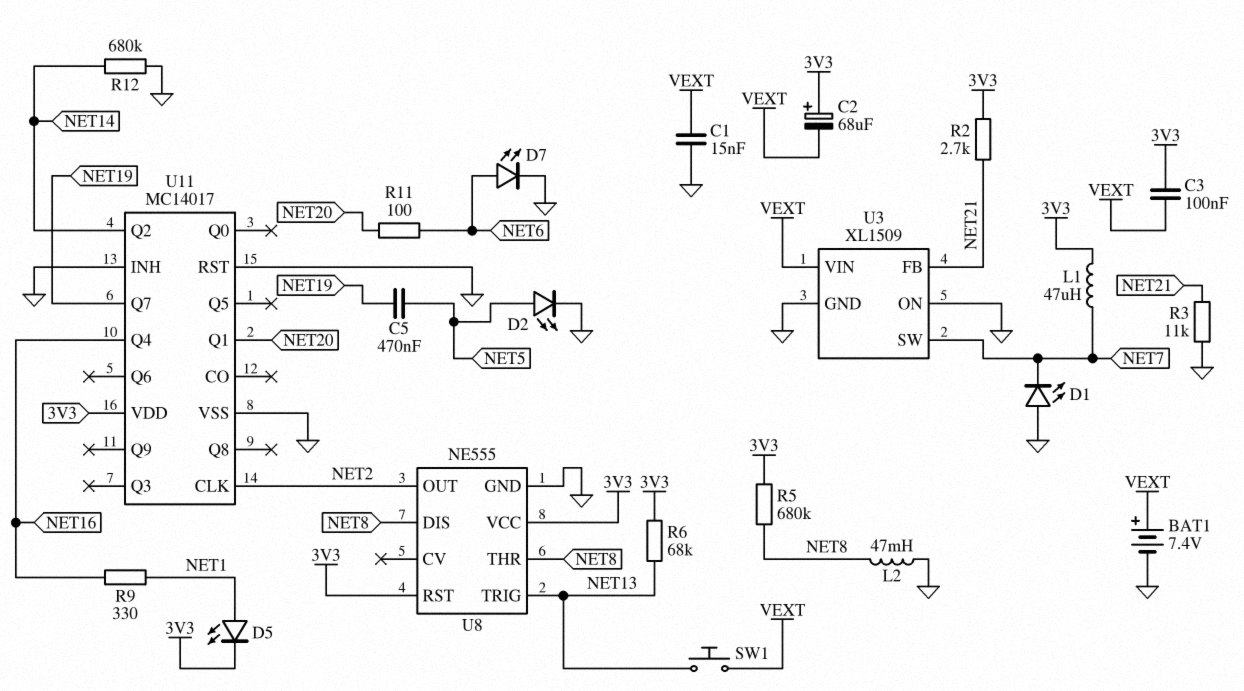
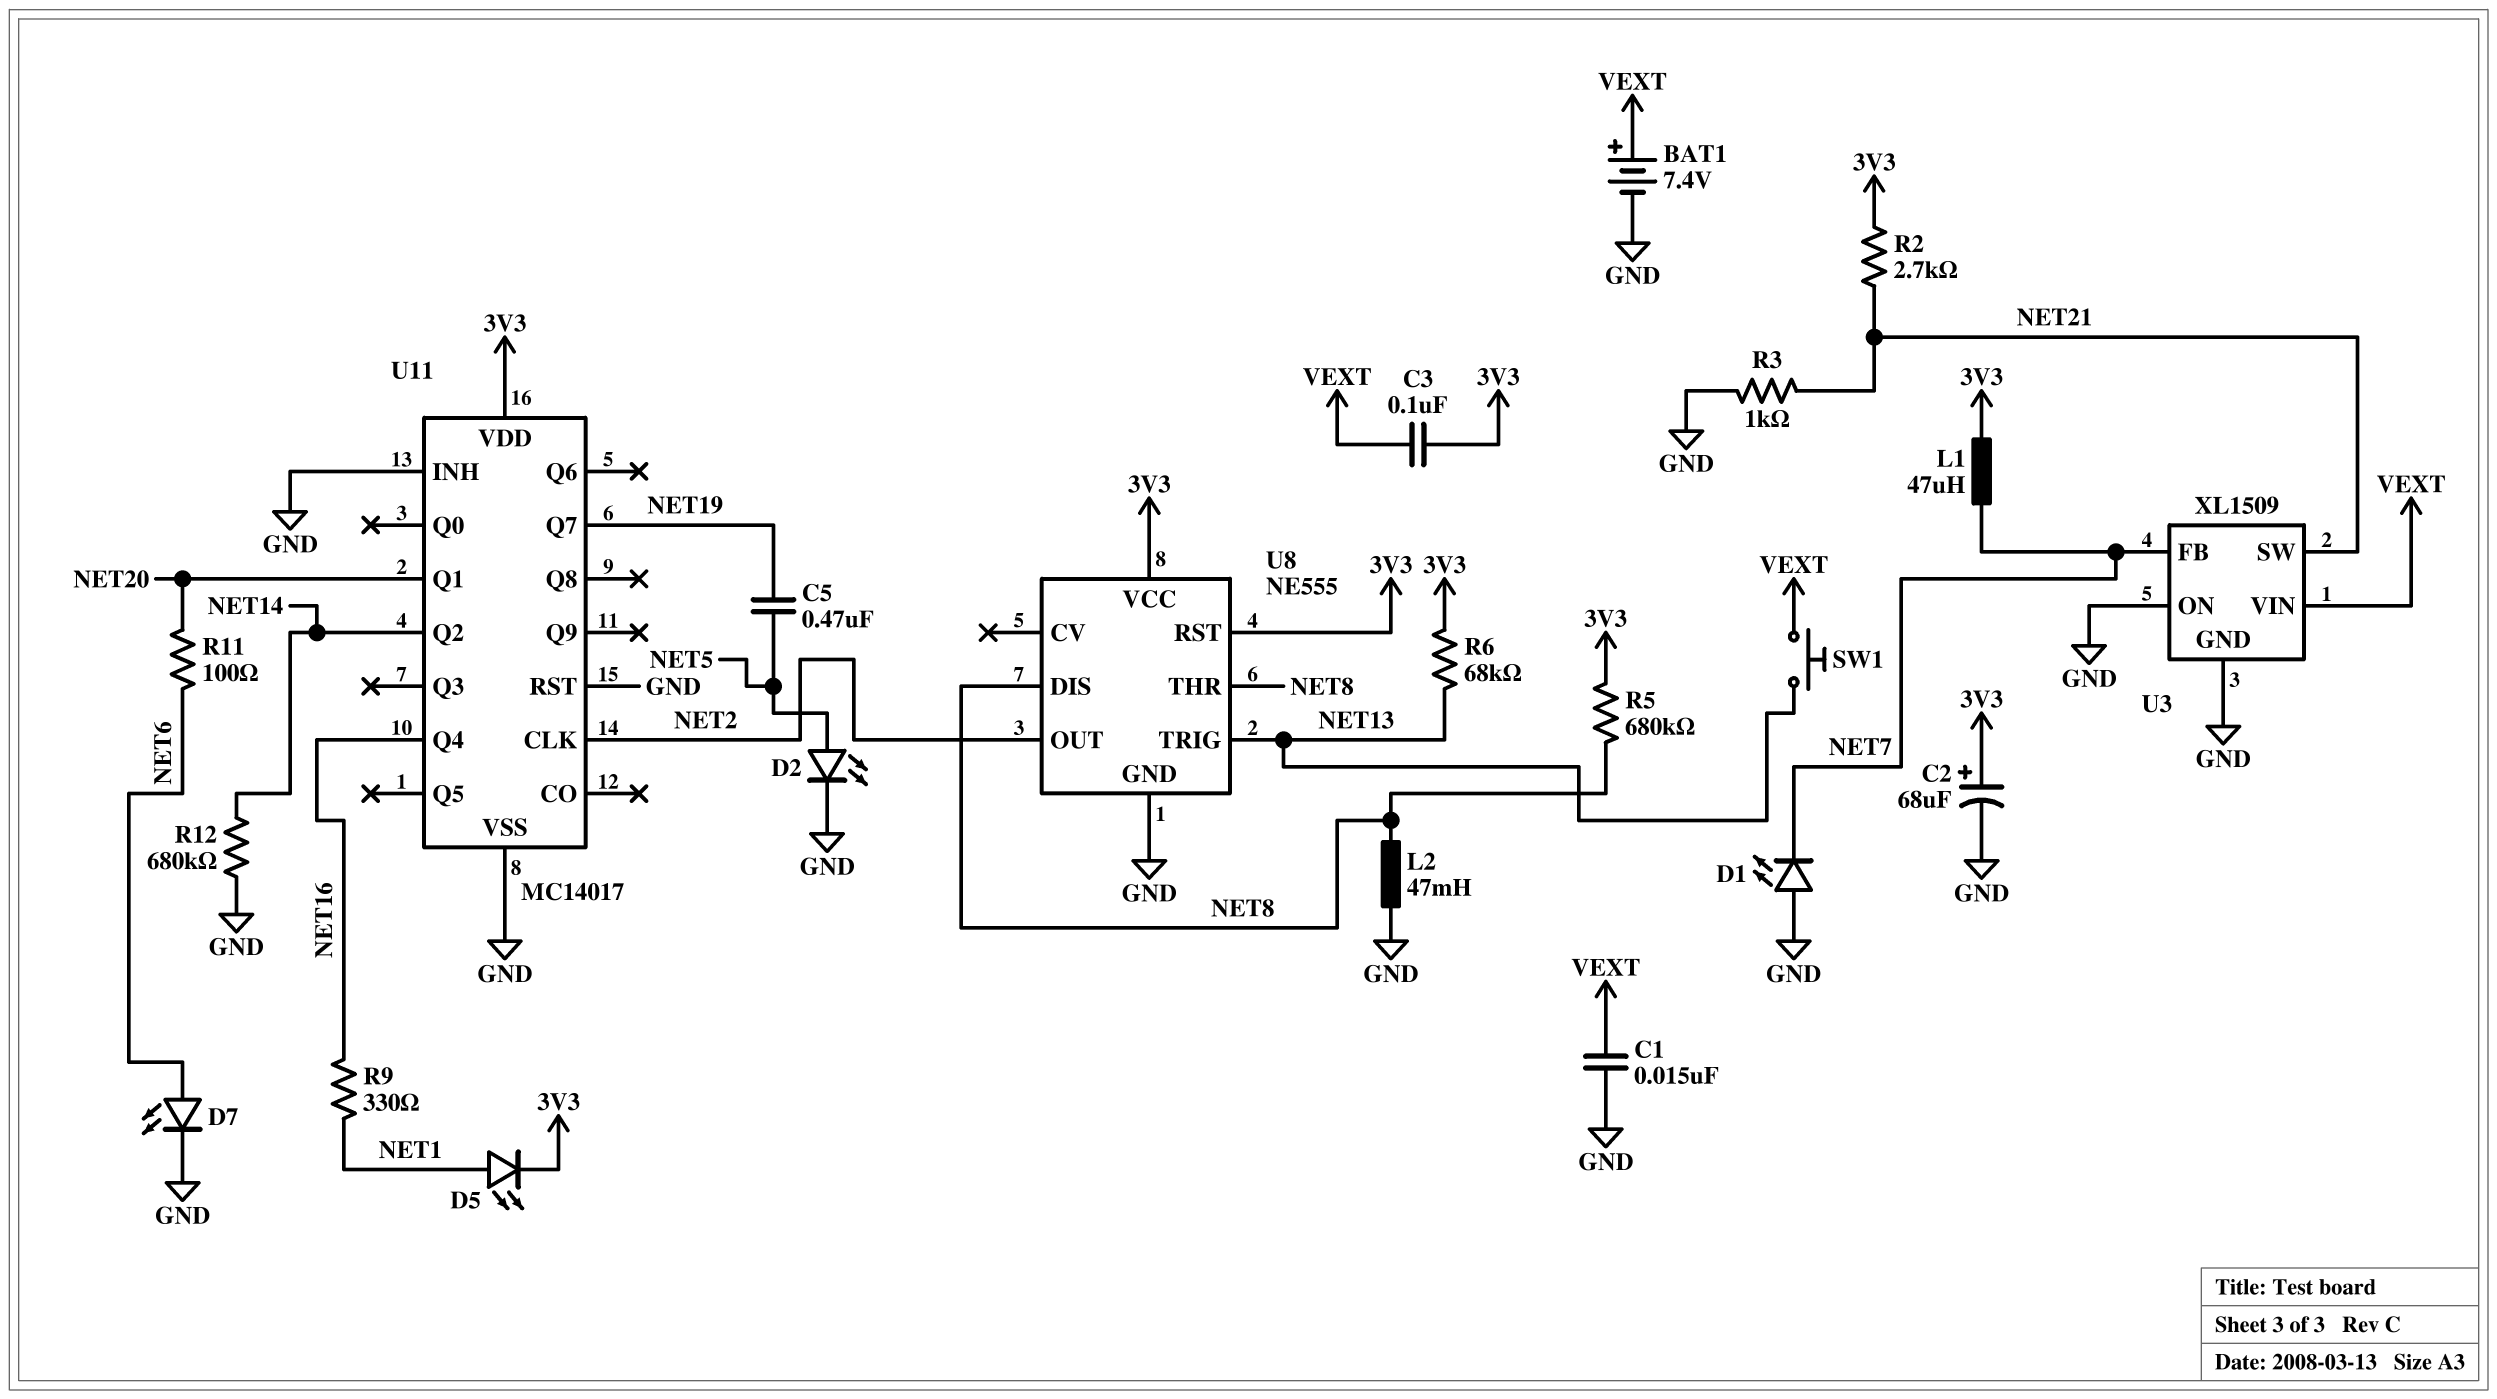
C2: 68uF (plus 3V3, minus VEXT) -> 68uF (plus 3V3, minus GND)
R3: 11k (GND, NET21) -> 1k (GND, NET21)
U3 pin FB: NET21 -> NET7
U3 pin SW: NET7 -> NET21

